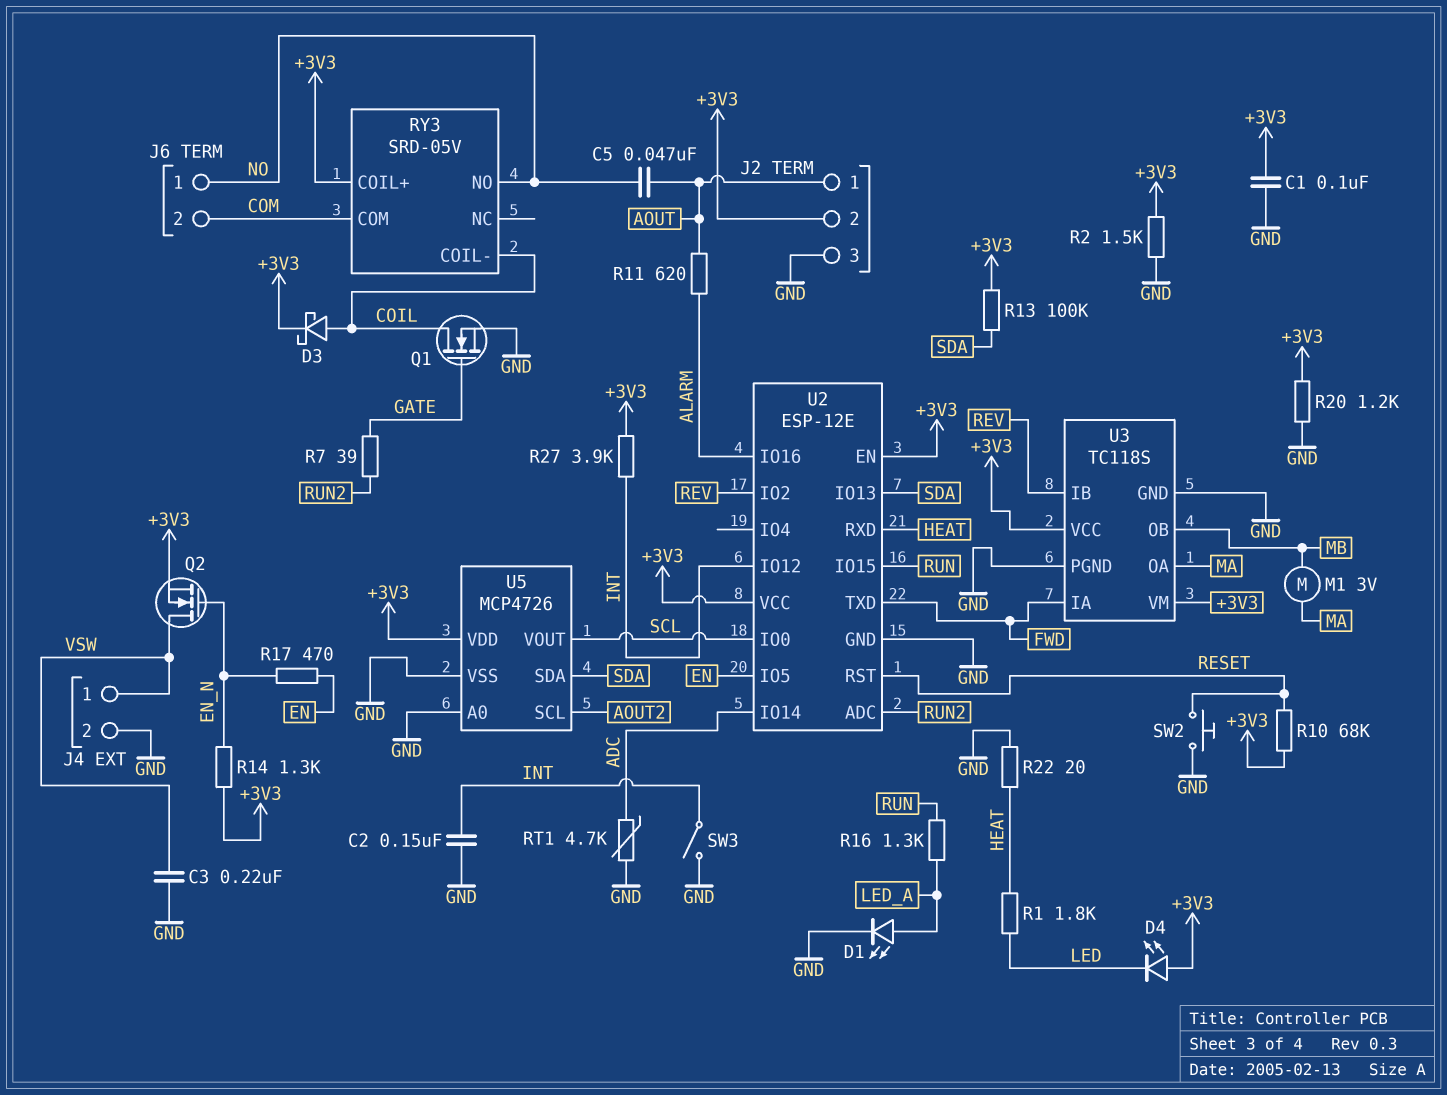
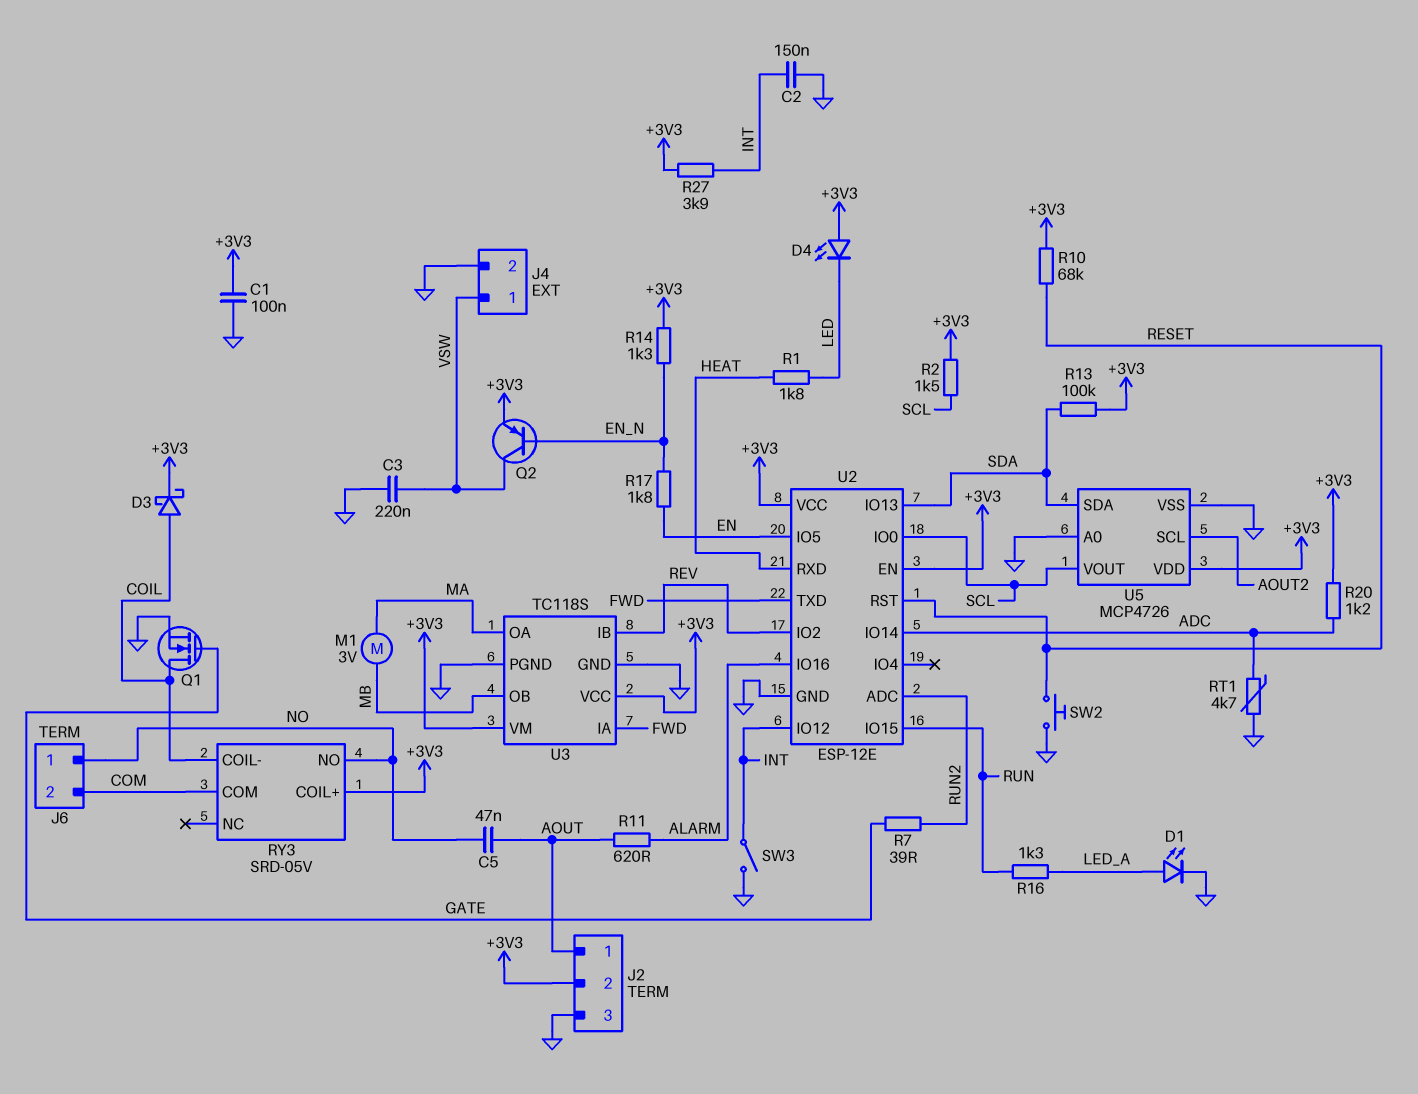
Q2: NMOS (G EN_N, D VSW, S +3V3) -> PNP (B EN_N, C VSW, E +3V3)
R2: 1.5k (+3V3, GND) -> 1.5k (+3V3, SCL)
R17: 470 (EN, EN_N) -> 1.8k (EN, EN_N)
R20: 1.2k (+3V3, GND) -> 1.2k (+3V3, ADC)
R22: 20 (GND, HEAT) -> none

